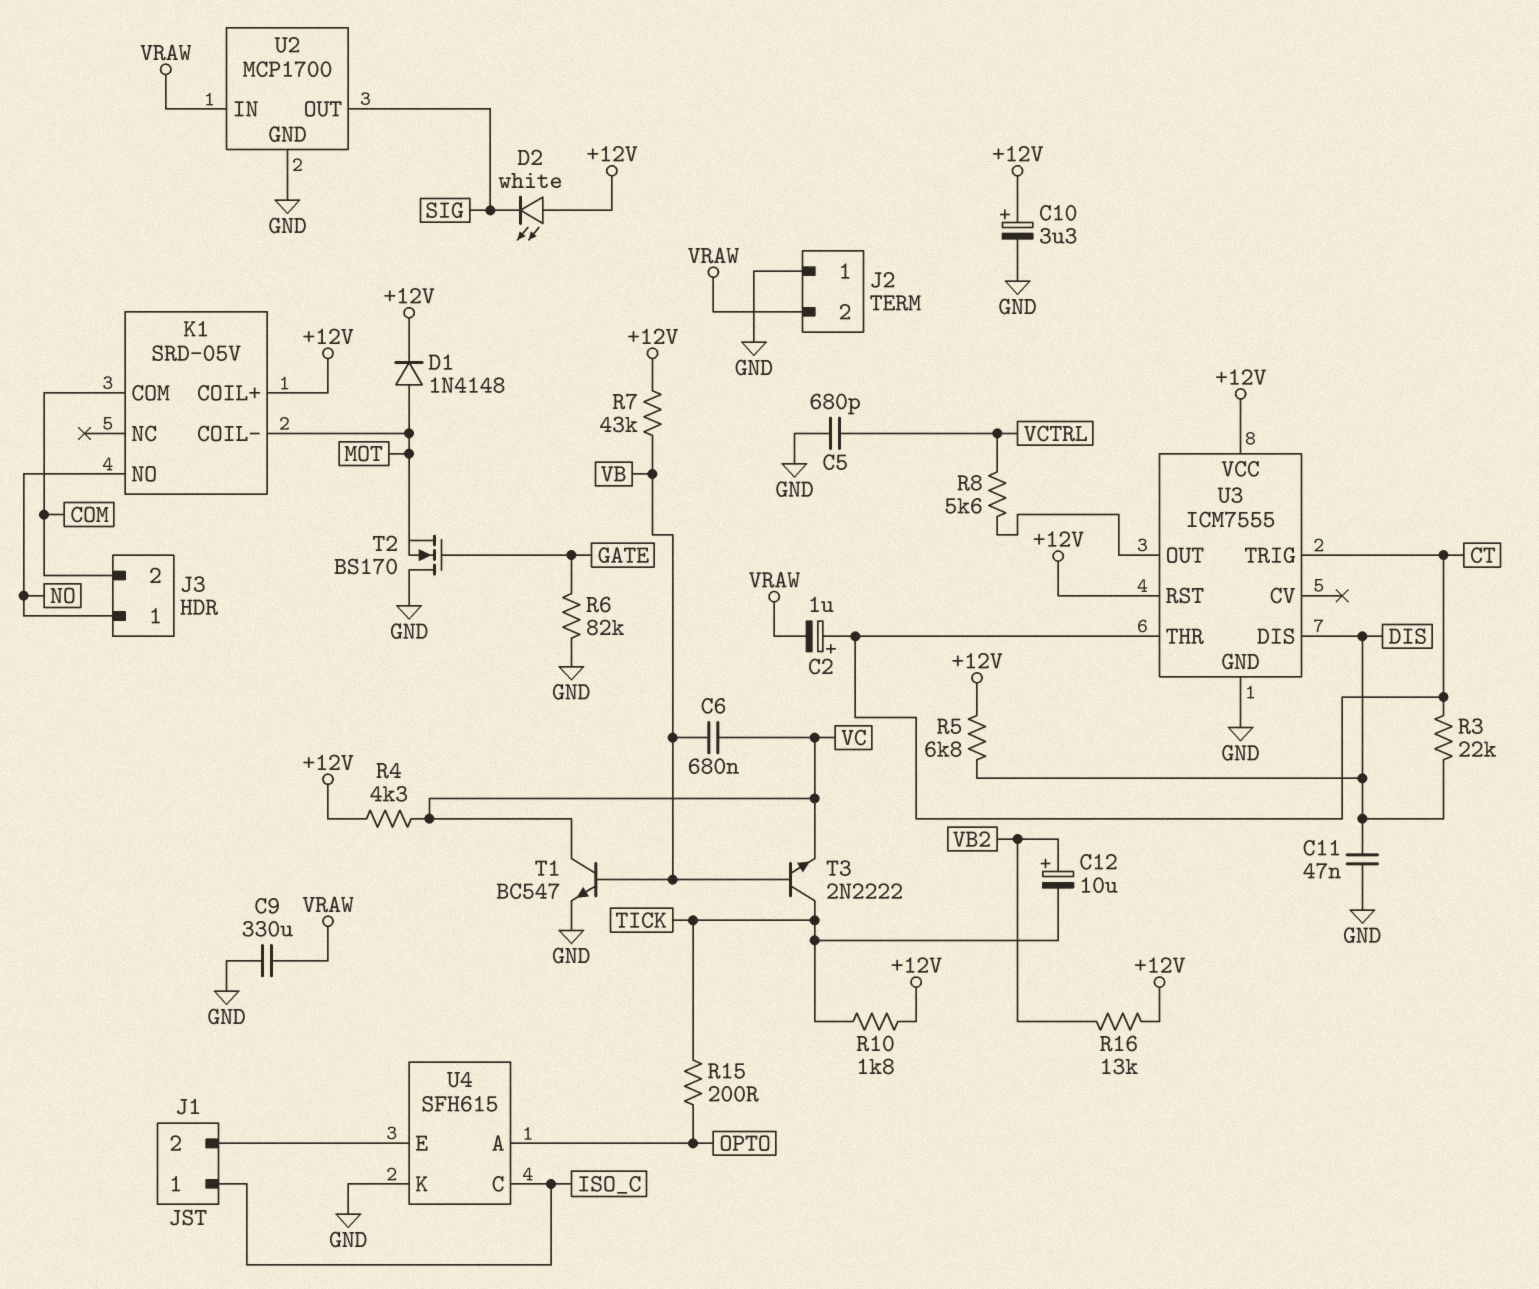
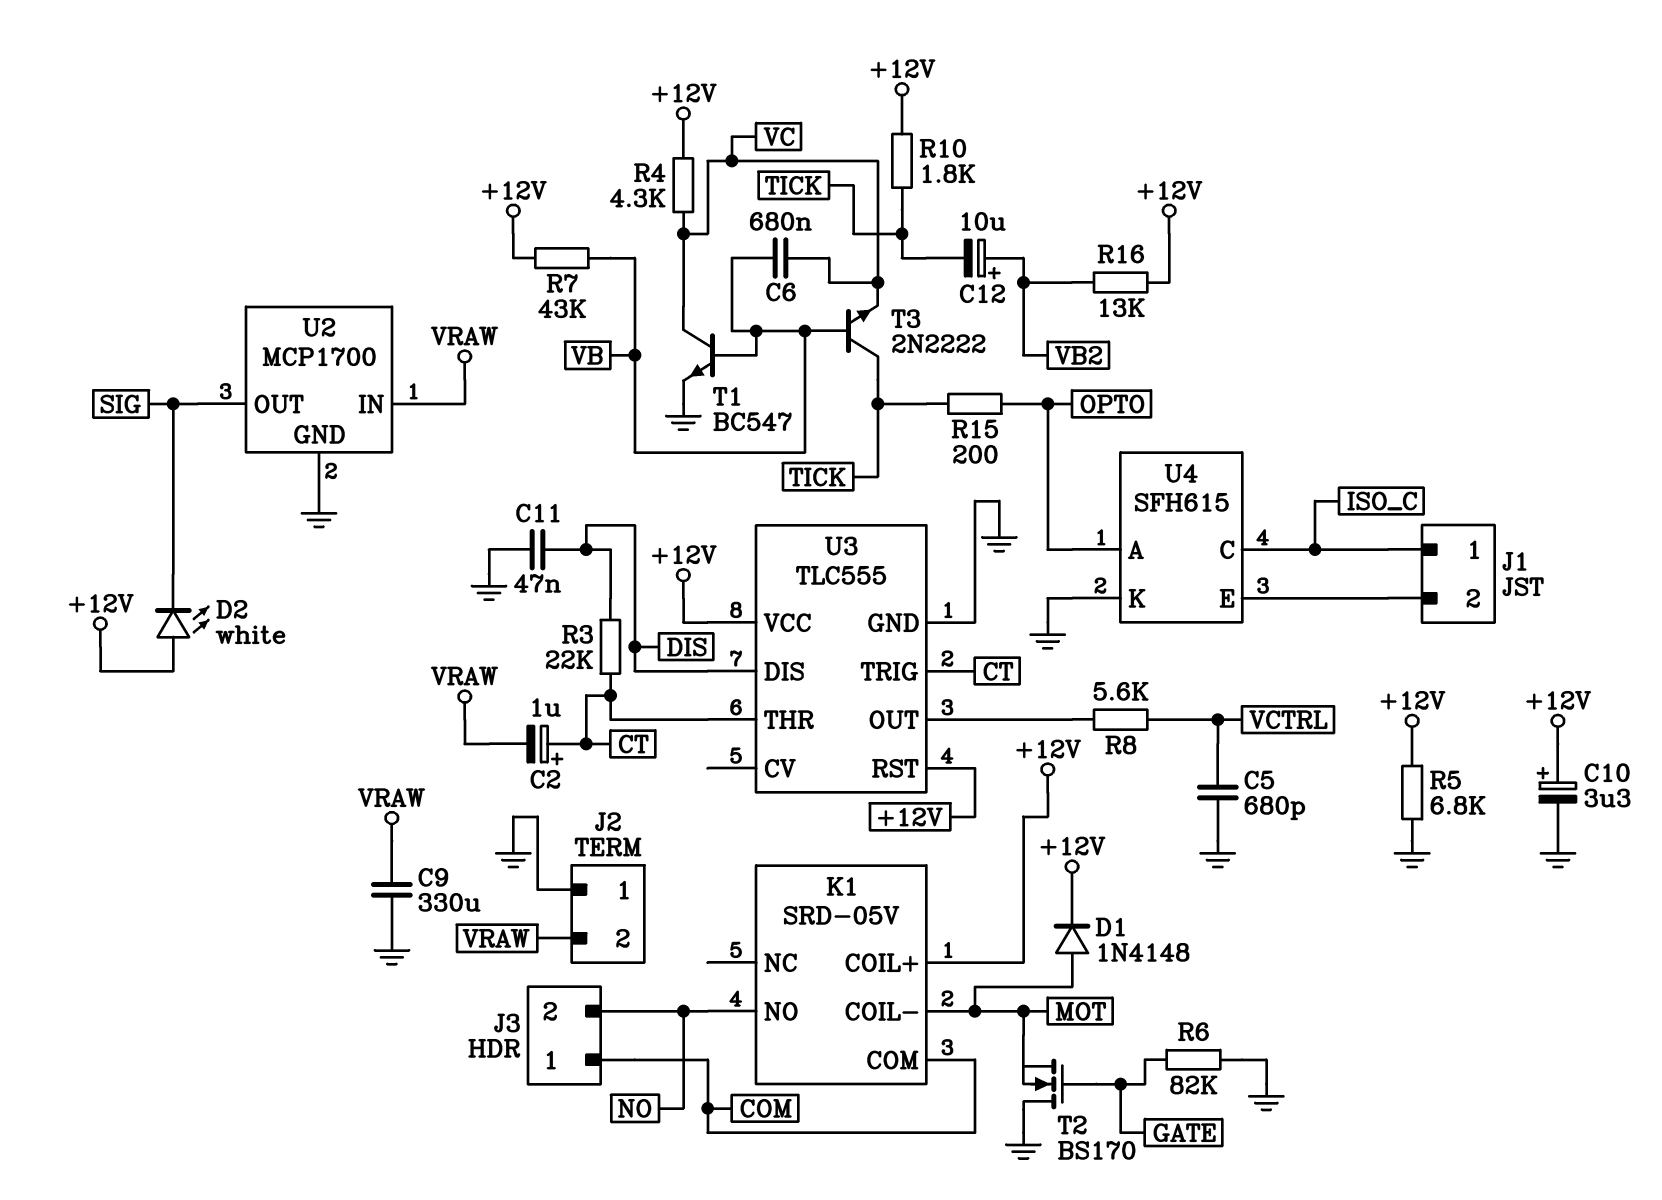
J3 pin 1: NO -> COM
J3 pin 2: COM -> NO
R5: 6.8k (+12V, DIS) -> 6.8k (+12V, GND)
U3: ICM7555 -> TLC555

